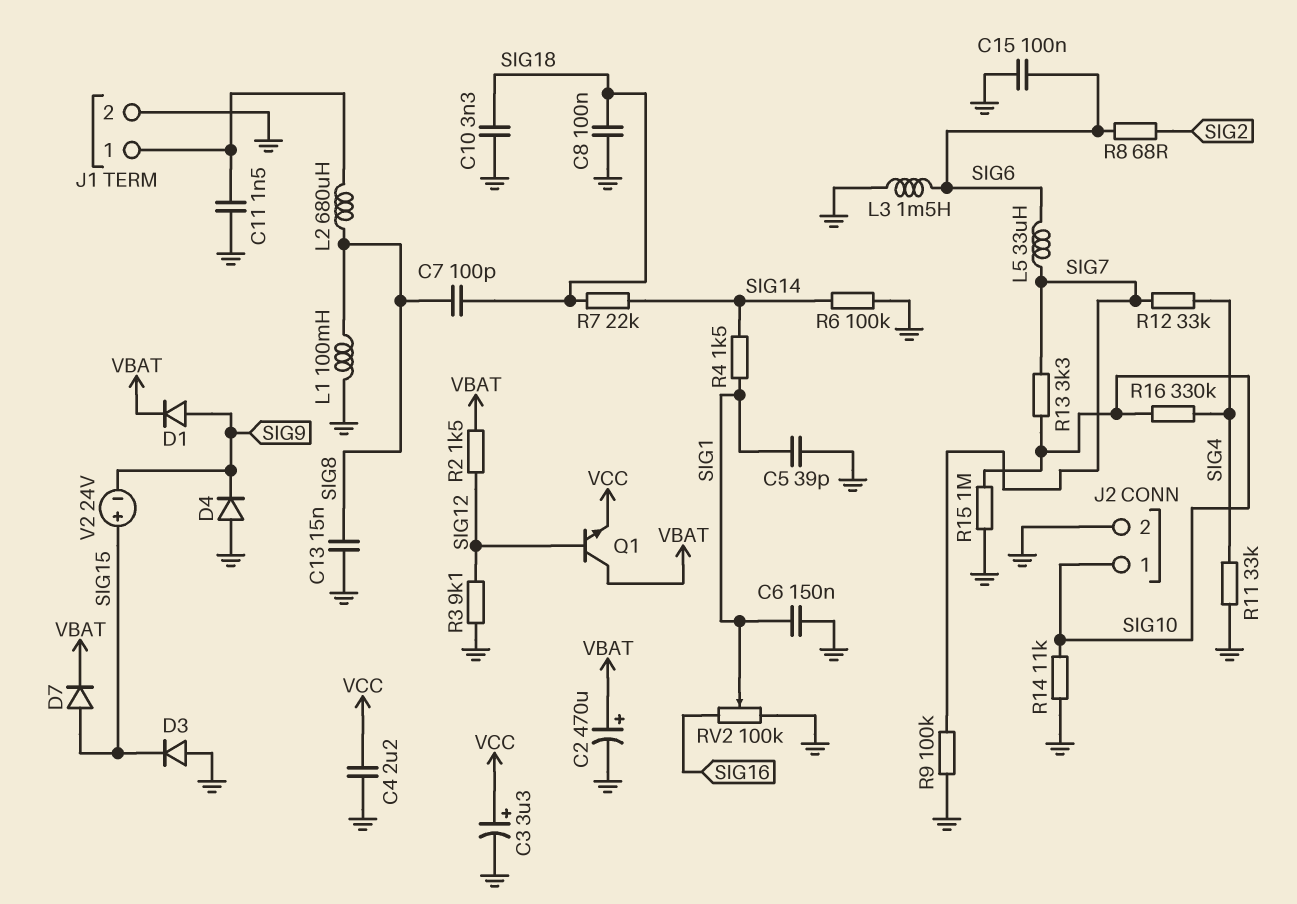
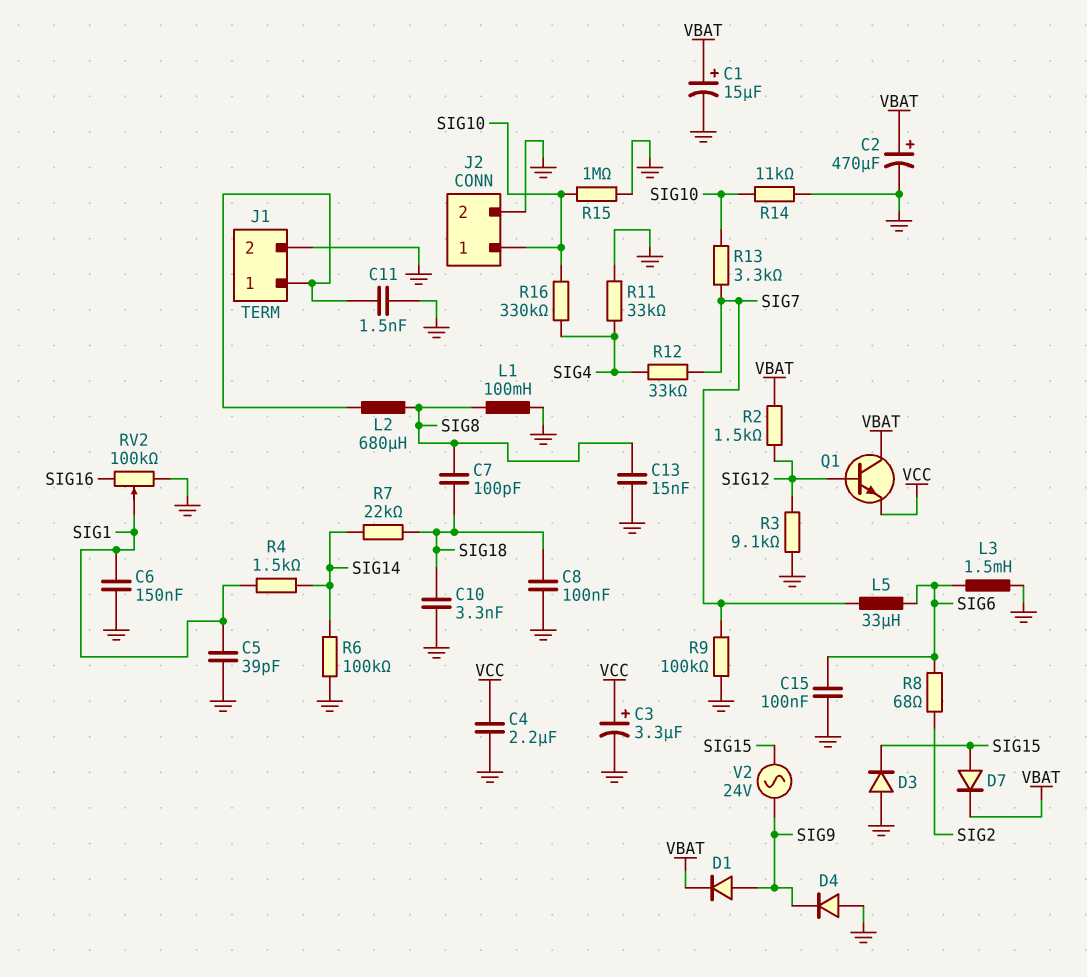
C1: none -> 15uF (plus VBAT, minus GND)
V2: 24V (plus SIG15, minus SIG9) -> AC 24V (SIG9, SIG15)

